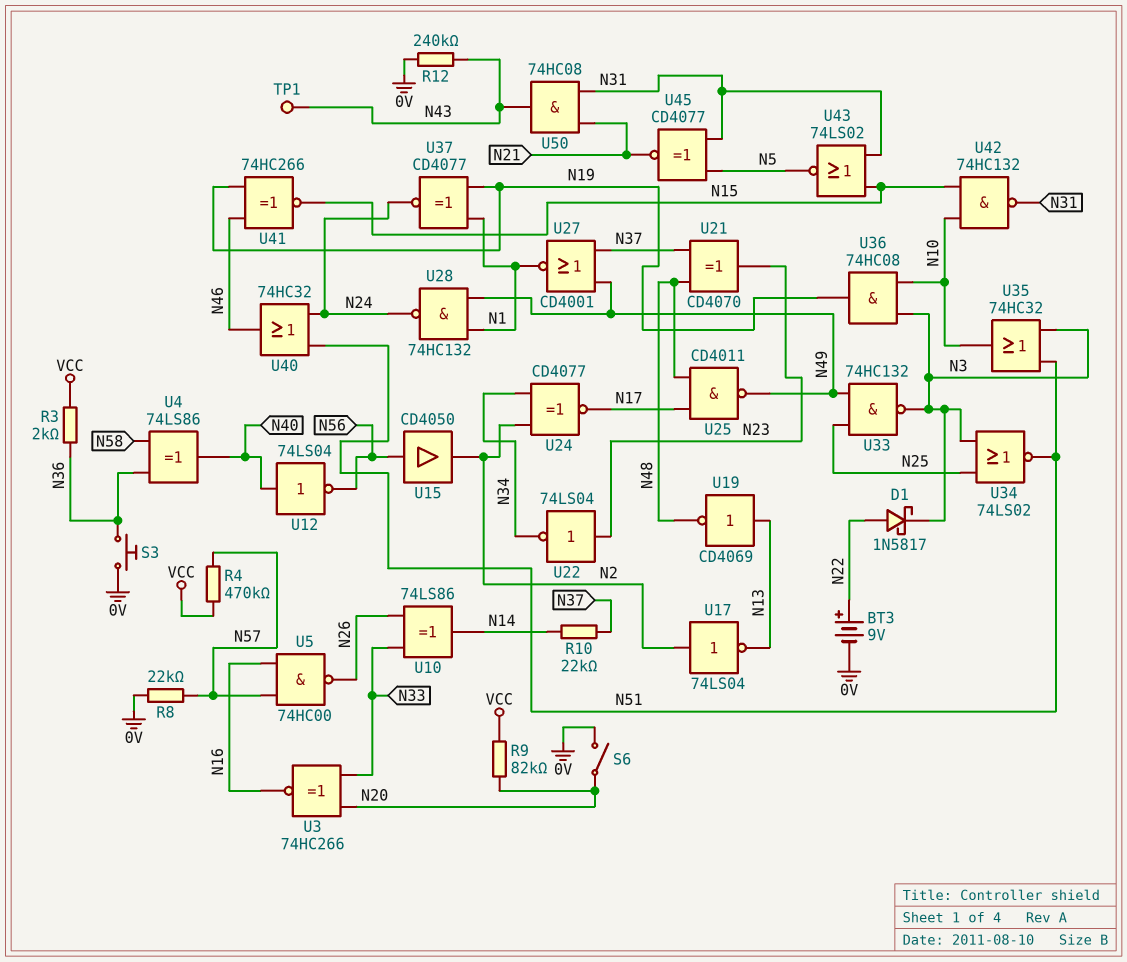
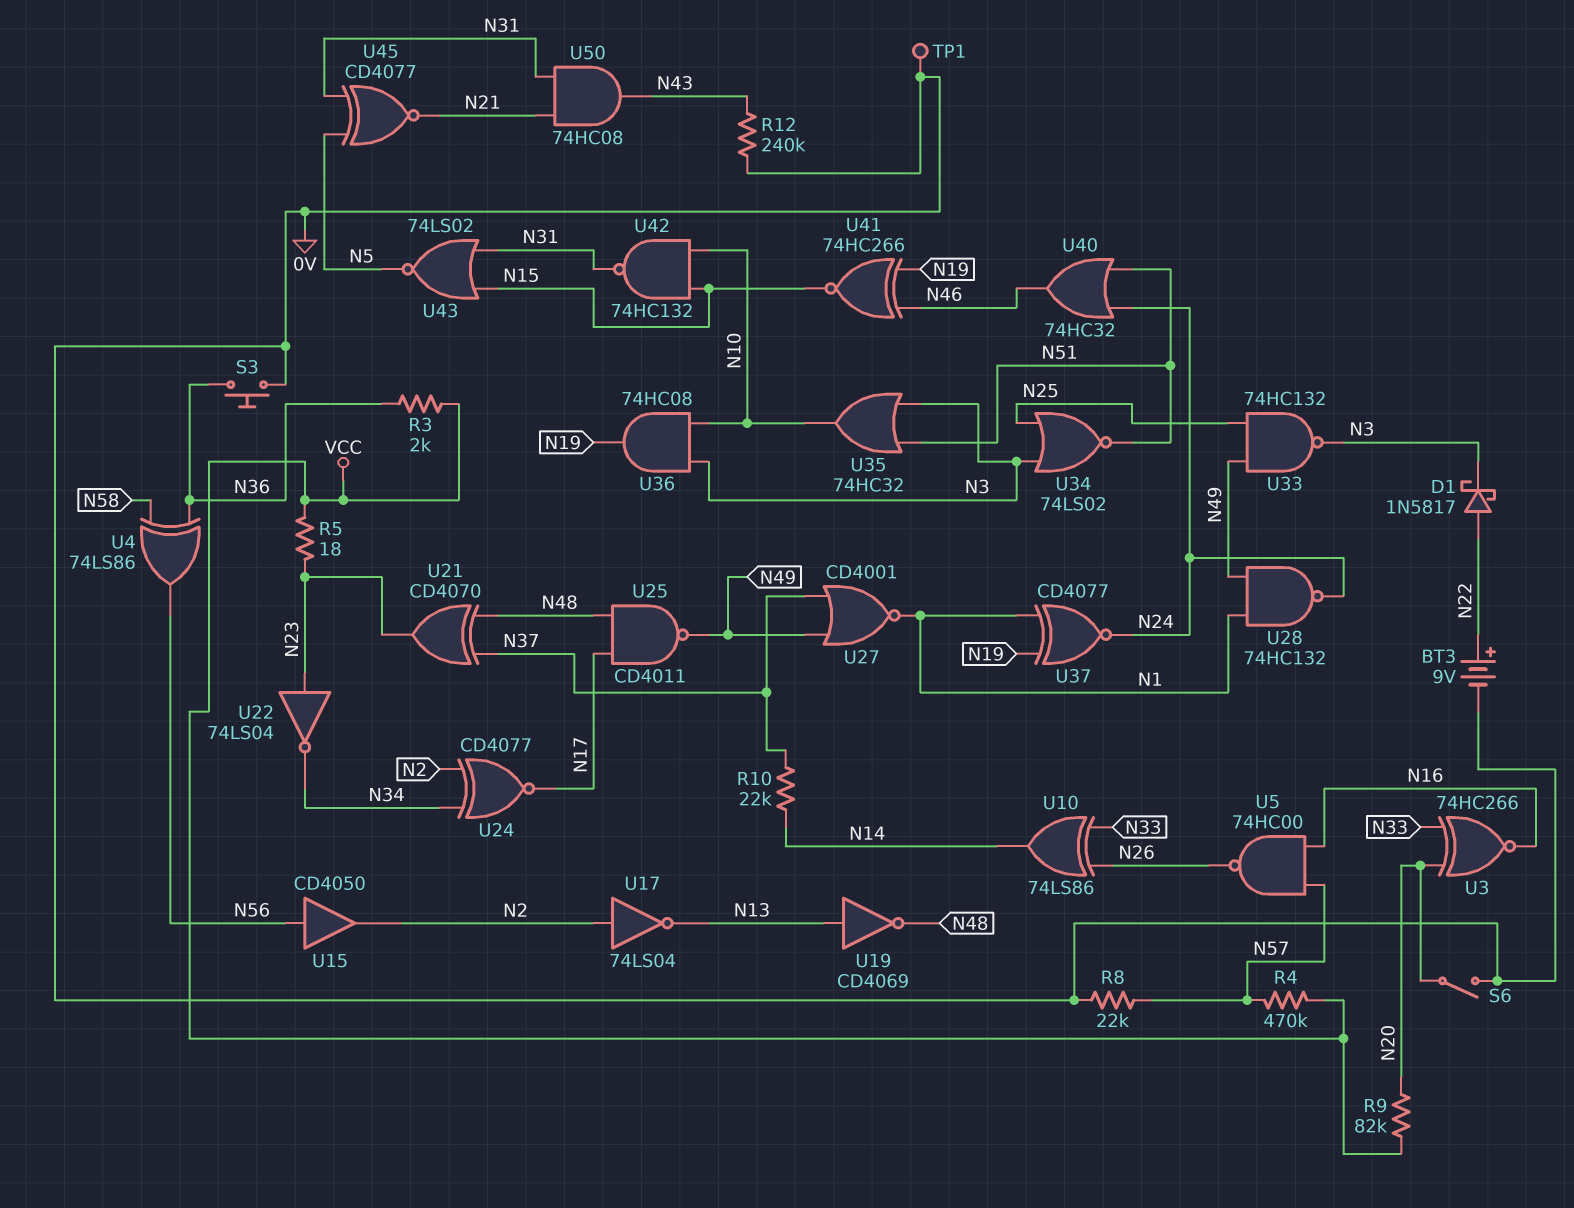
R5: none -> 18 (N23, VCC)
TP1: test point (N43) -> test point (0V)
U4: XOR 74LS86 (in N36, in N58, out N40) -> XOR 74LS86 (in N36, in N58, out N56)
U12: NOT 74LS04 (in N40, out N56) -> none

